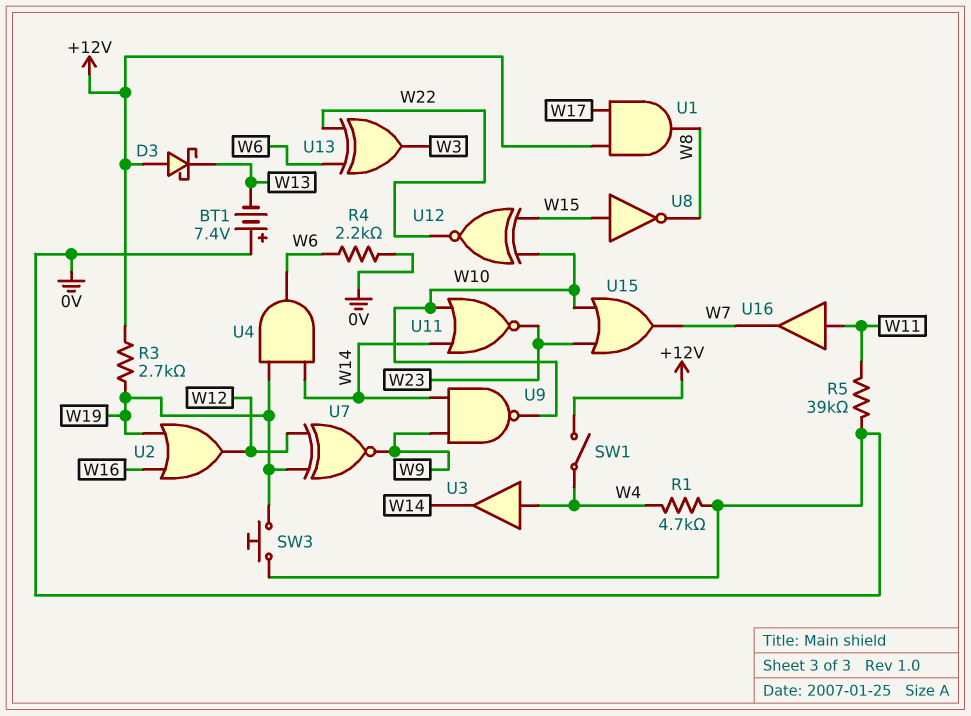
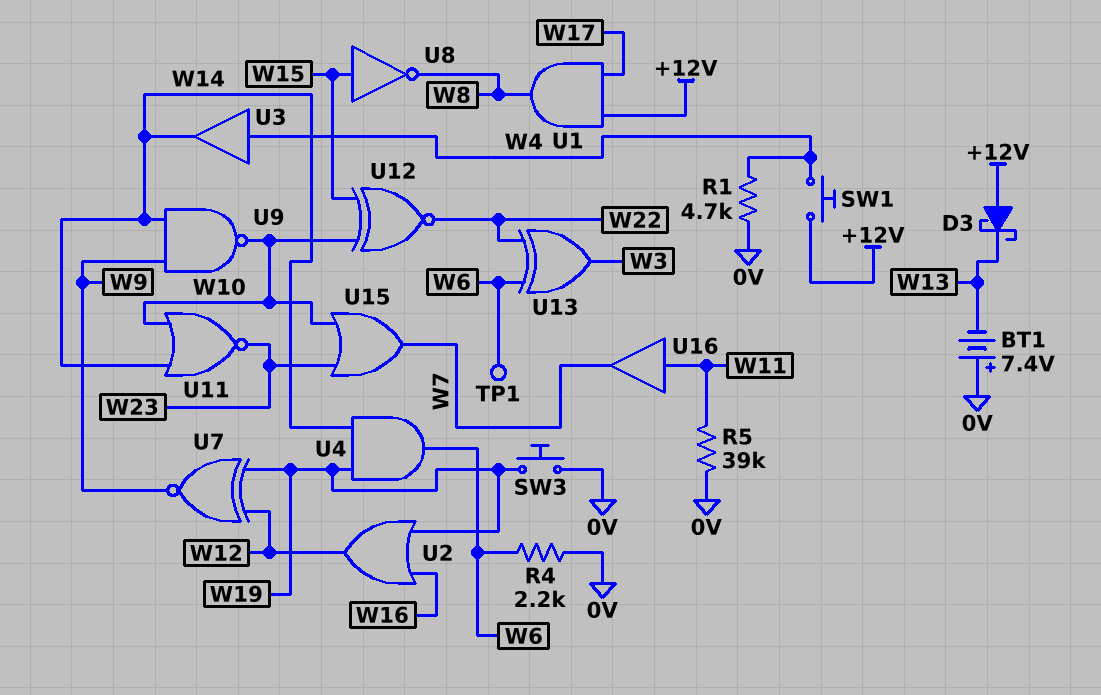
R3: 2.7k (+12V, W19) -> none
SW1: switch (+12V, W4) -> button (+12V, W4)
TP1: none -> test point (W6)

